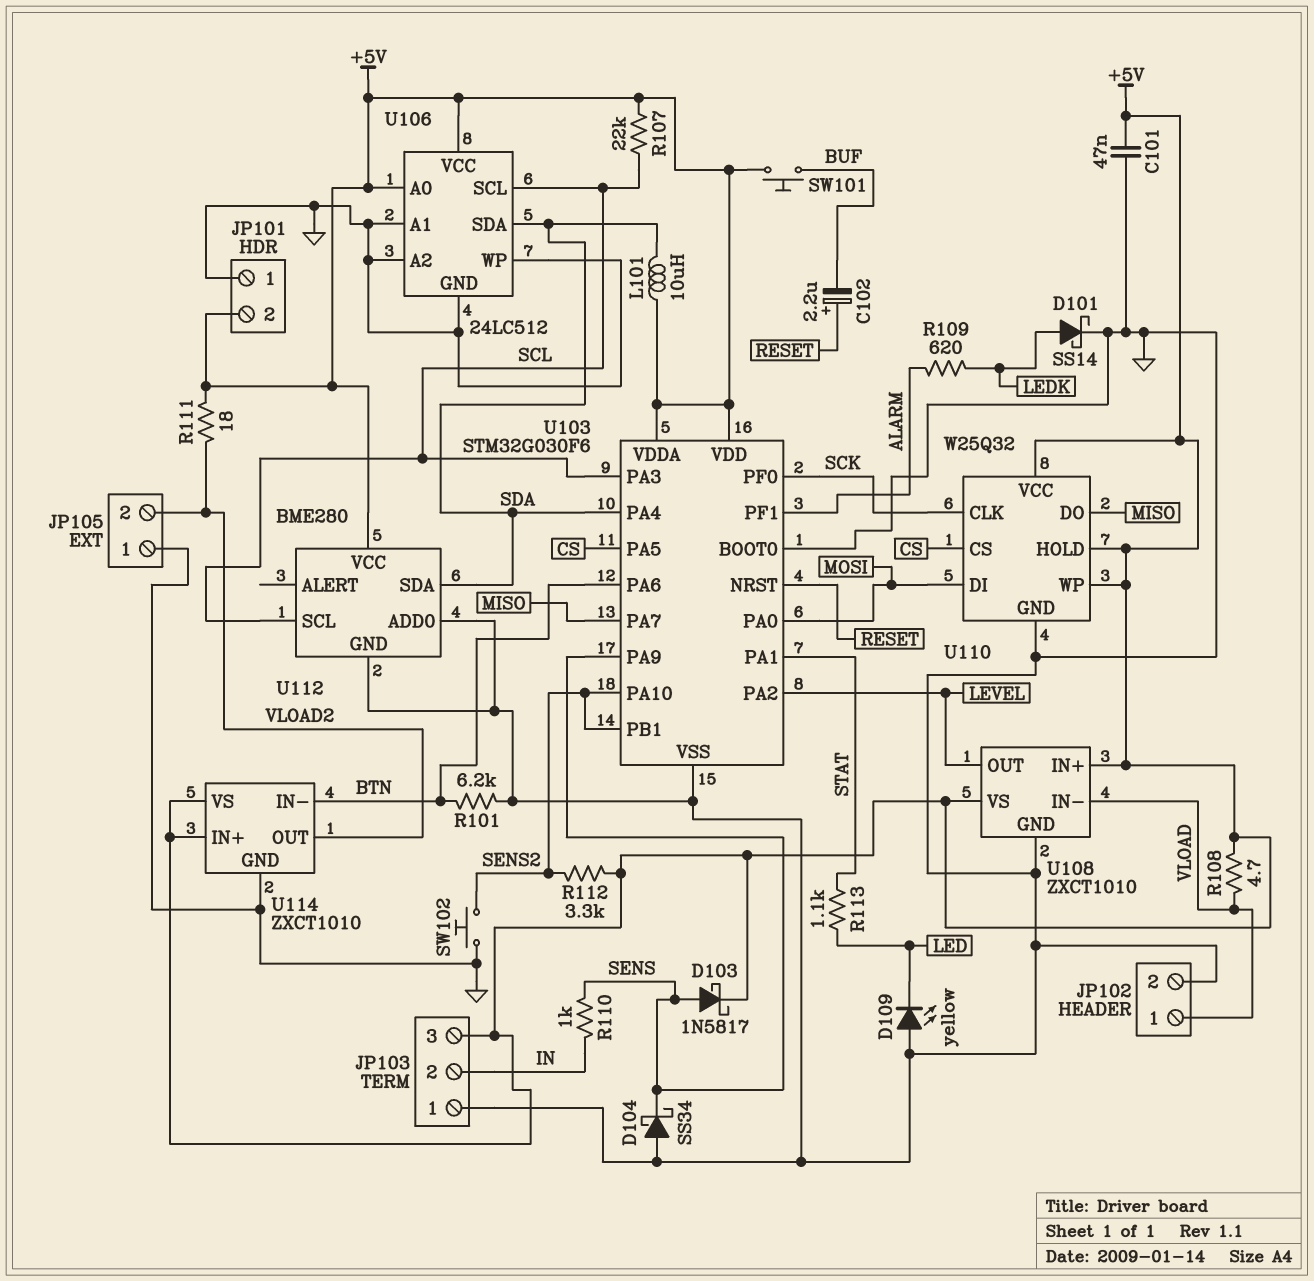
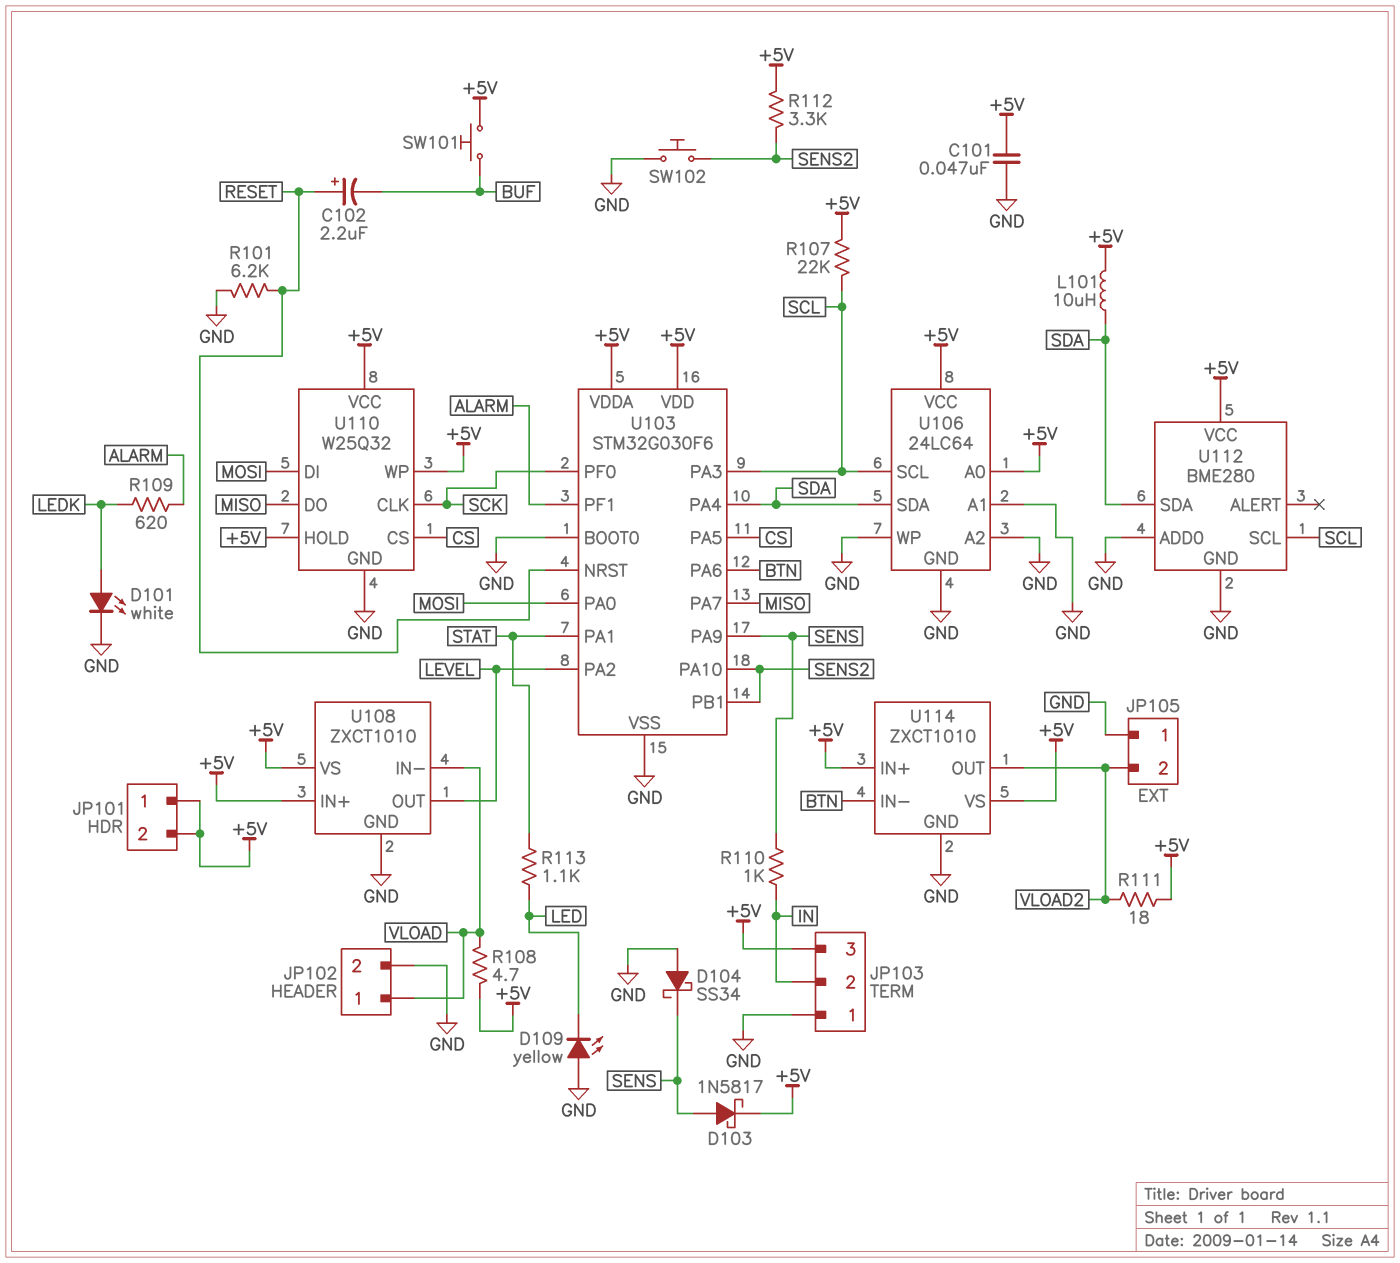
D101: schottky SS14 (A LEDK, K GND) -> LED white (A LEDK, K GND)
JP101 pin 1: GND -> +5V
R101: 6.2k (BTN, GND) -> 6.2k (GND, RESET)
U106: 24LC512 -> 24LC64

